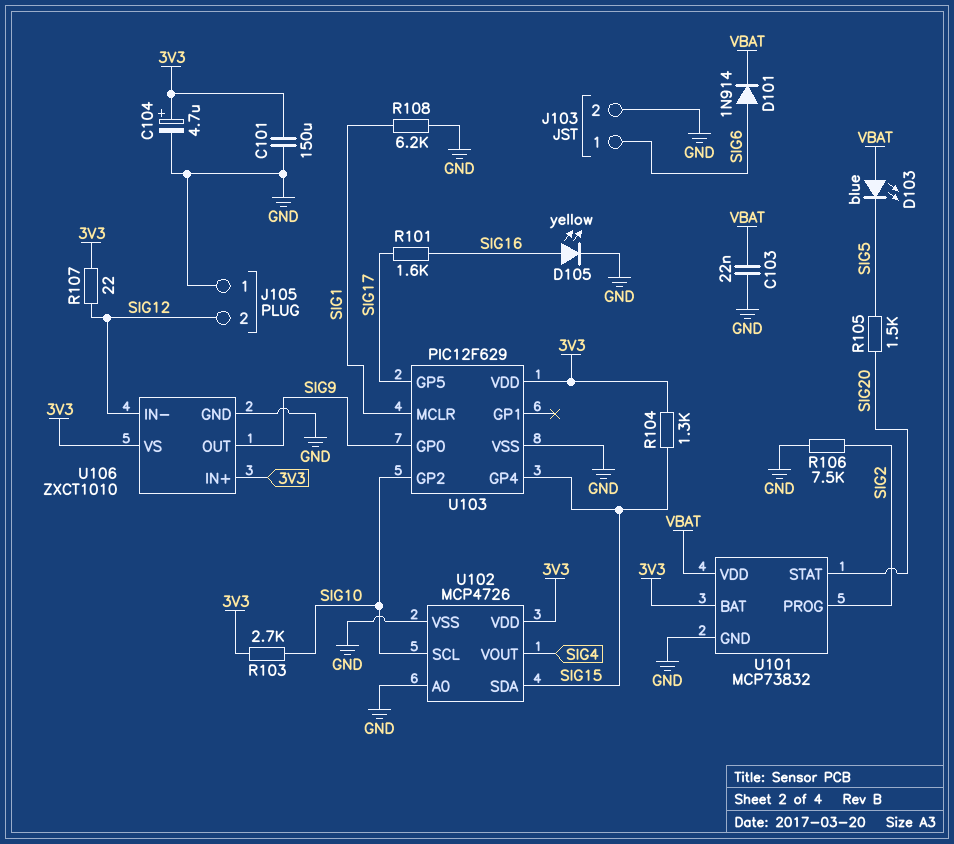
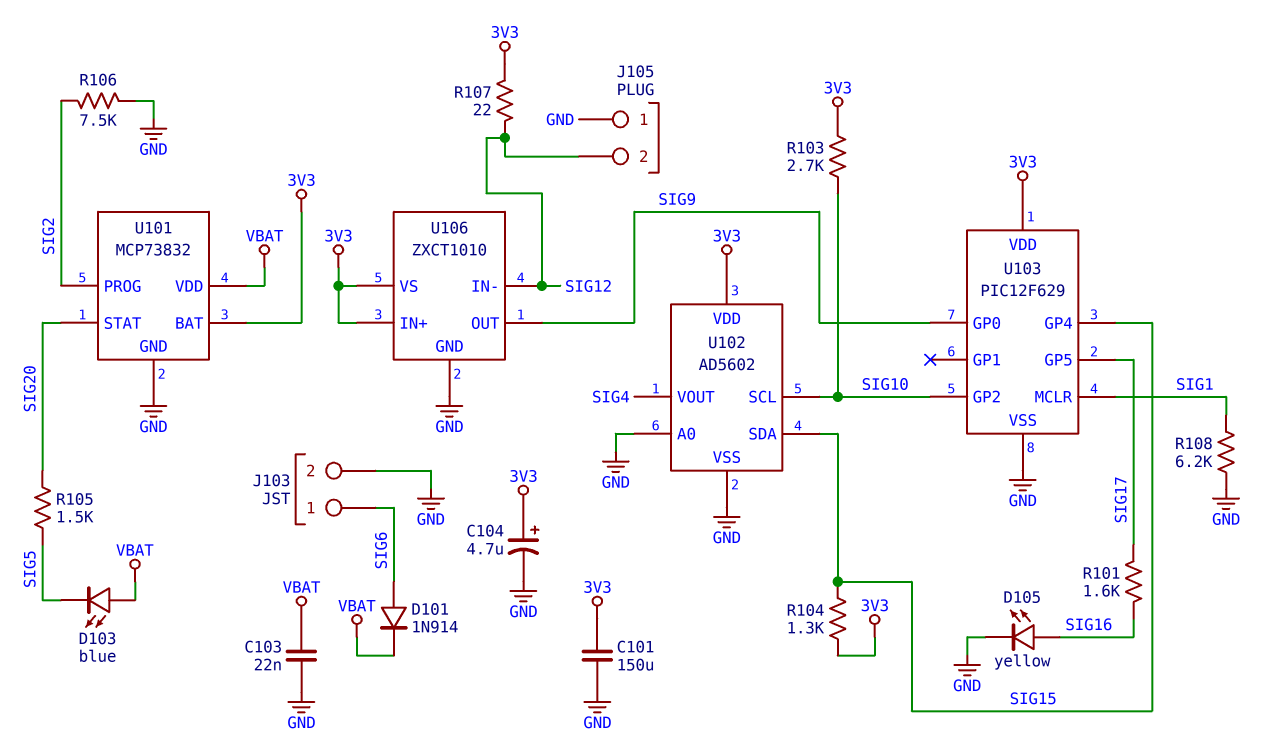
U102: MCP4726 -> AD5602

